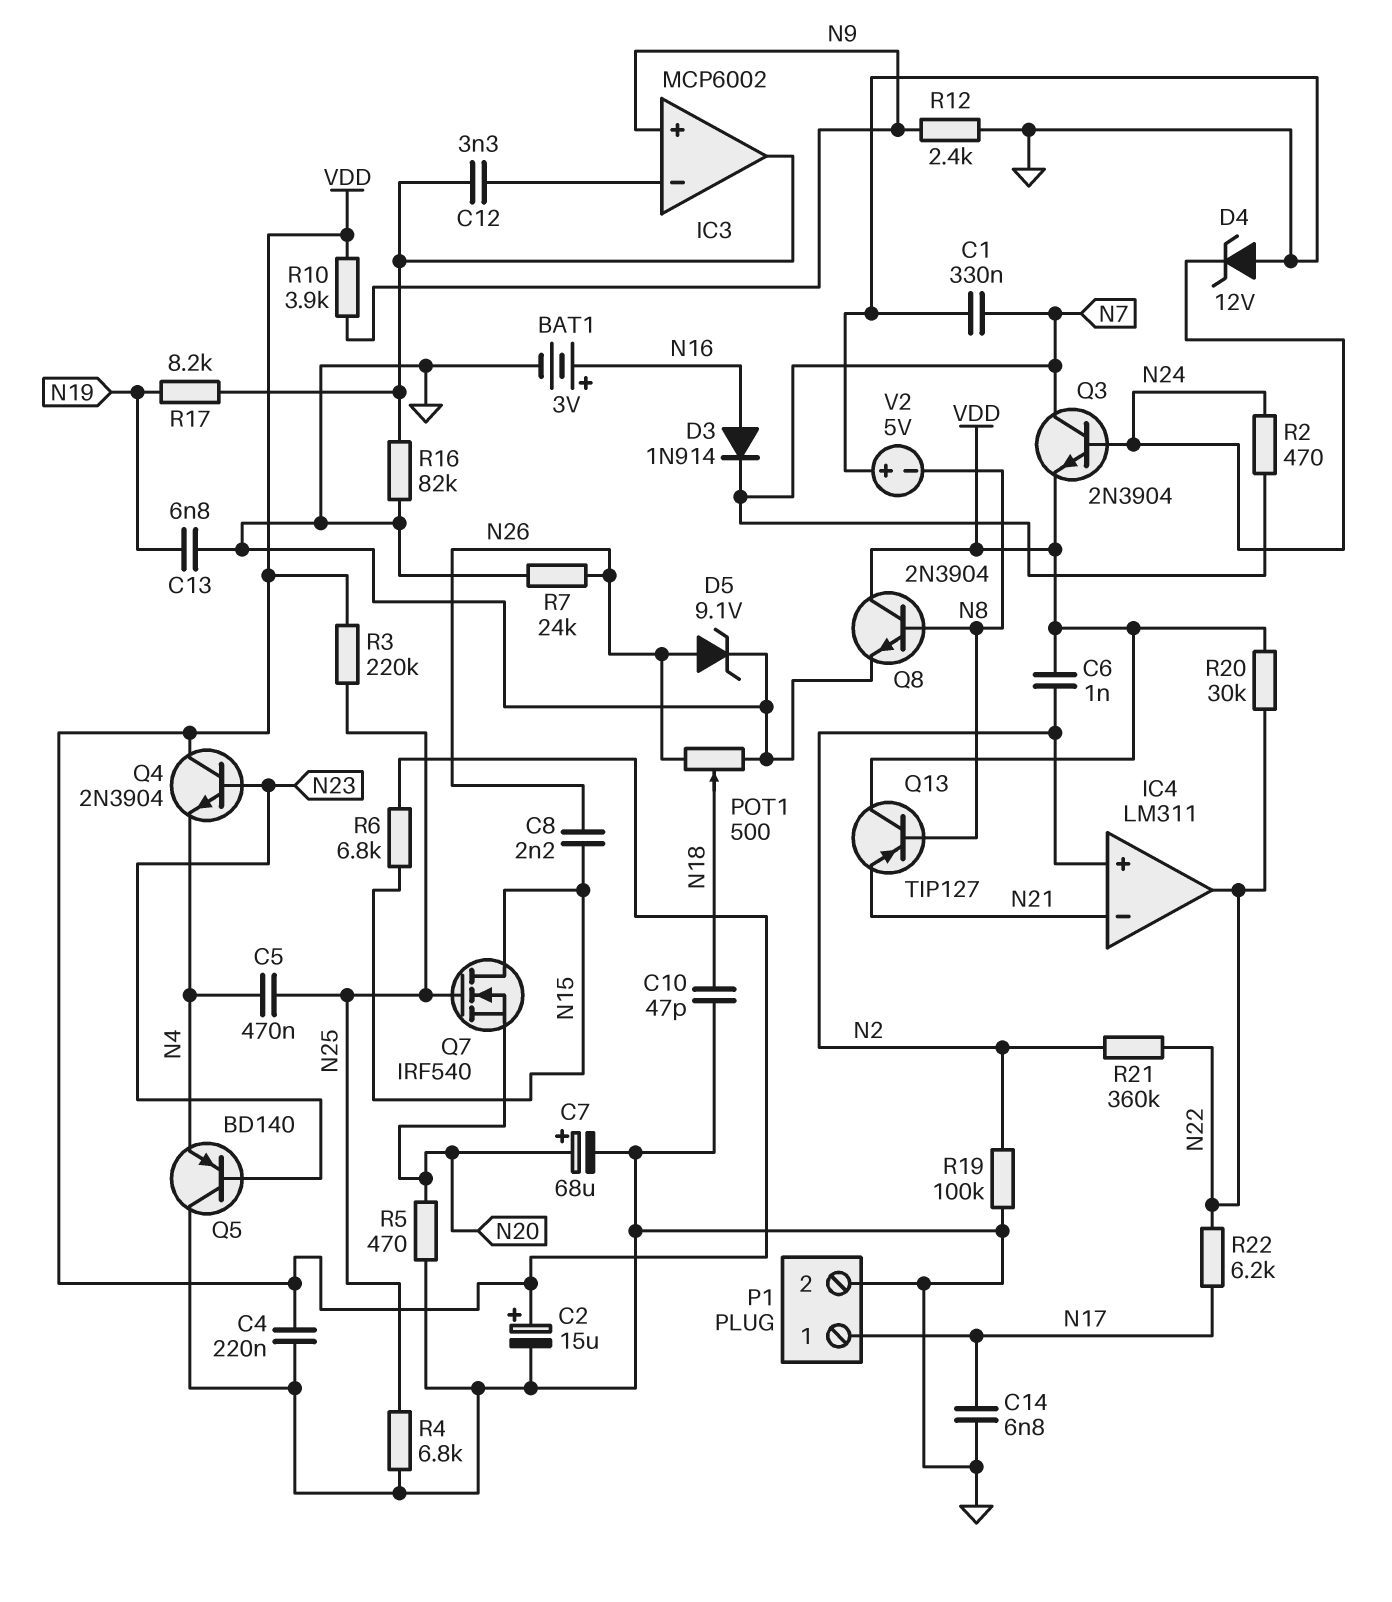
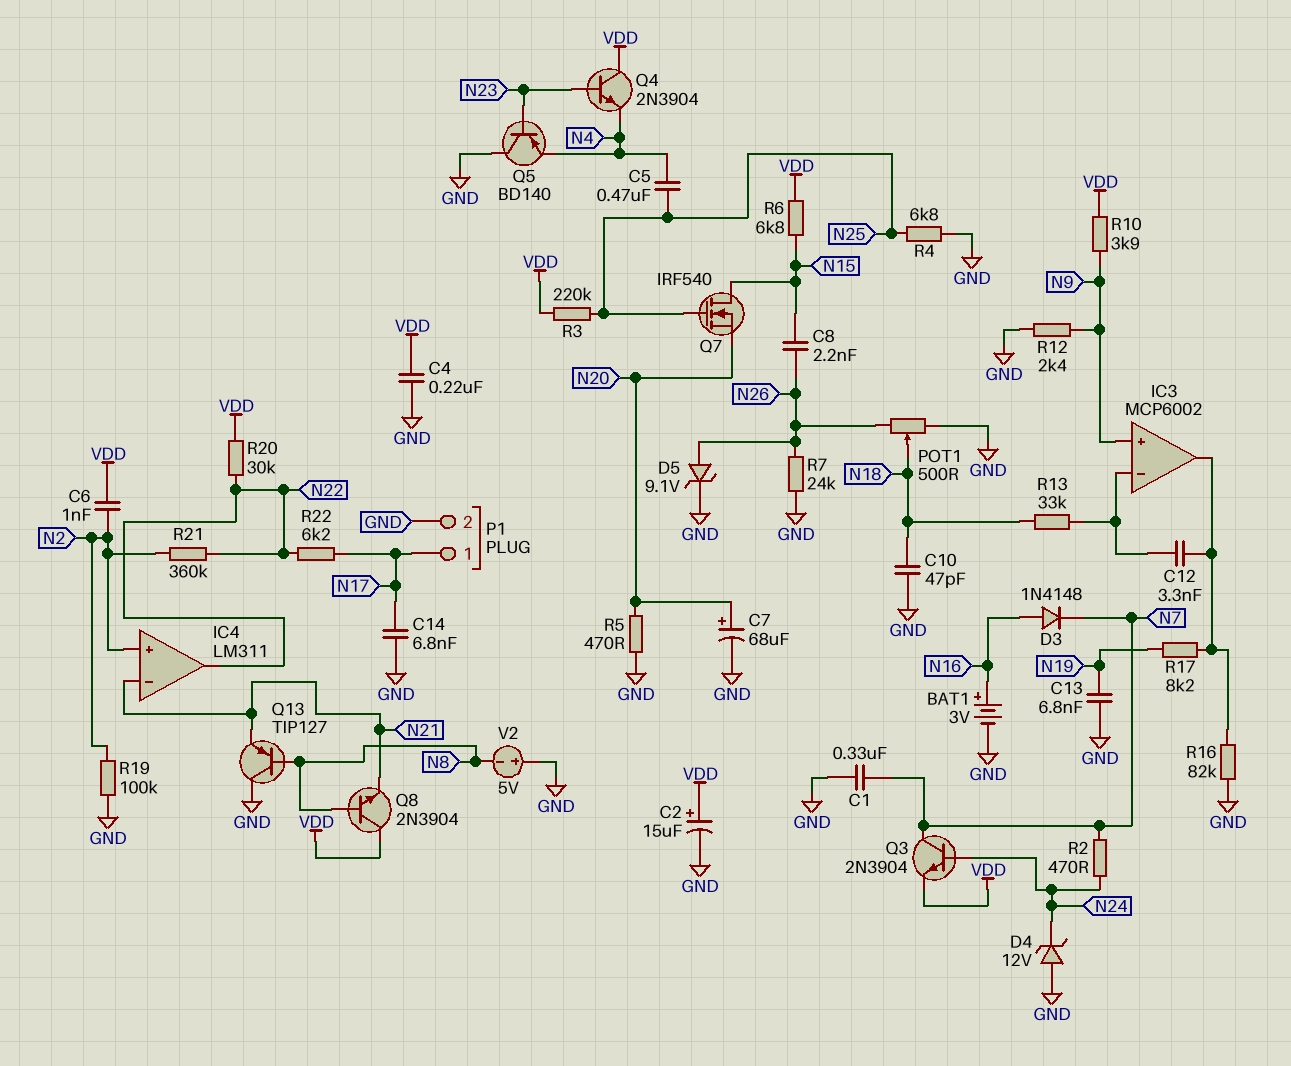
D3: diode 1N914 (A N16, K N7) -> diode 1N4148 (A N16, K N7)
Q8: NPN 2N3904 (B N8, C VDD, E GND) -> NPN 2N3904 (B N8, C VDD, E N21)
Q13: PNP TIP127 (B N8, C VDD, E N21) -> PNP TIP127 (B N8, C GND, E N21)
R13: none -> 33k (IC3/in-, N18)

